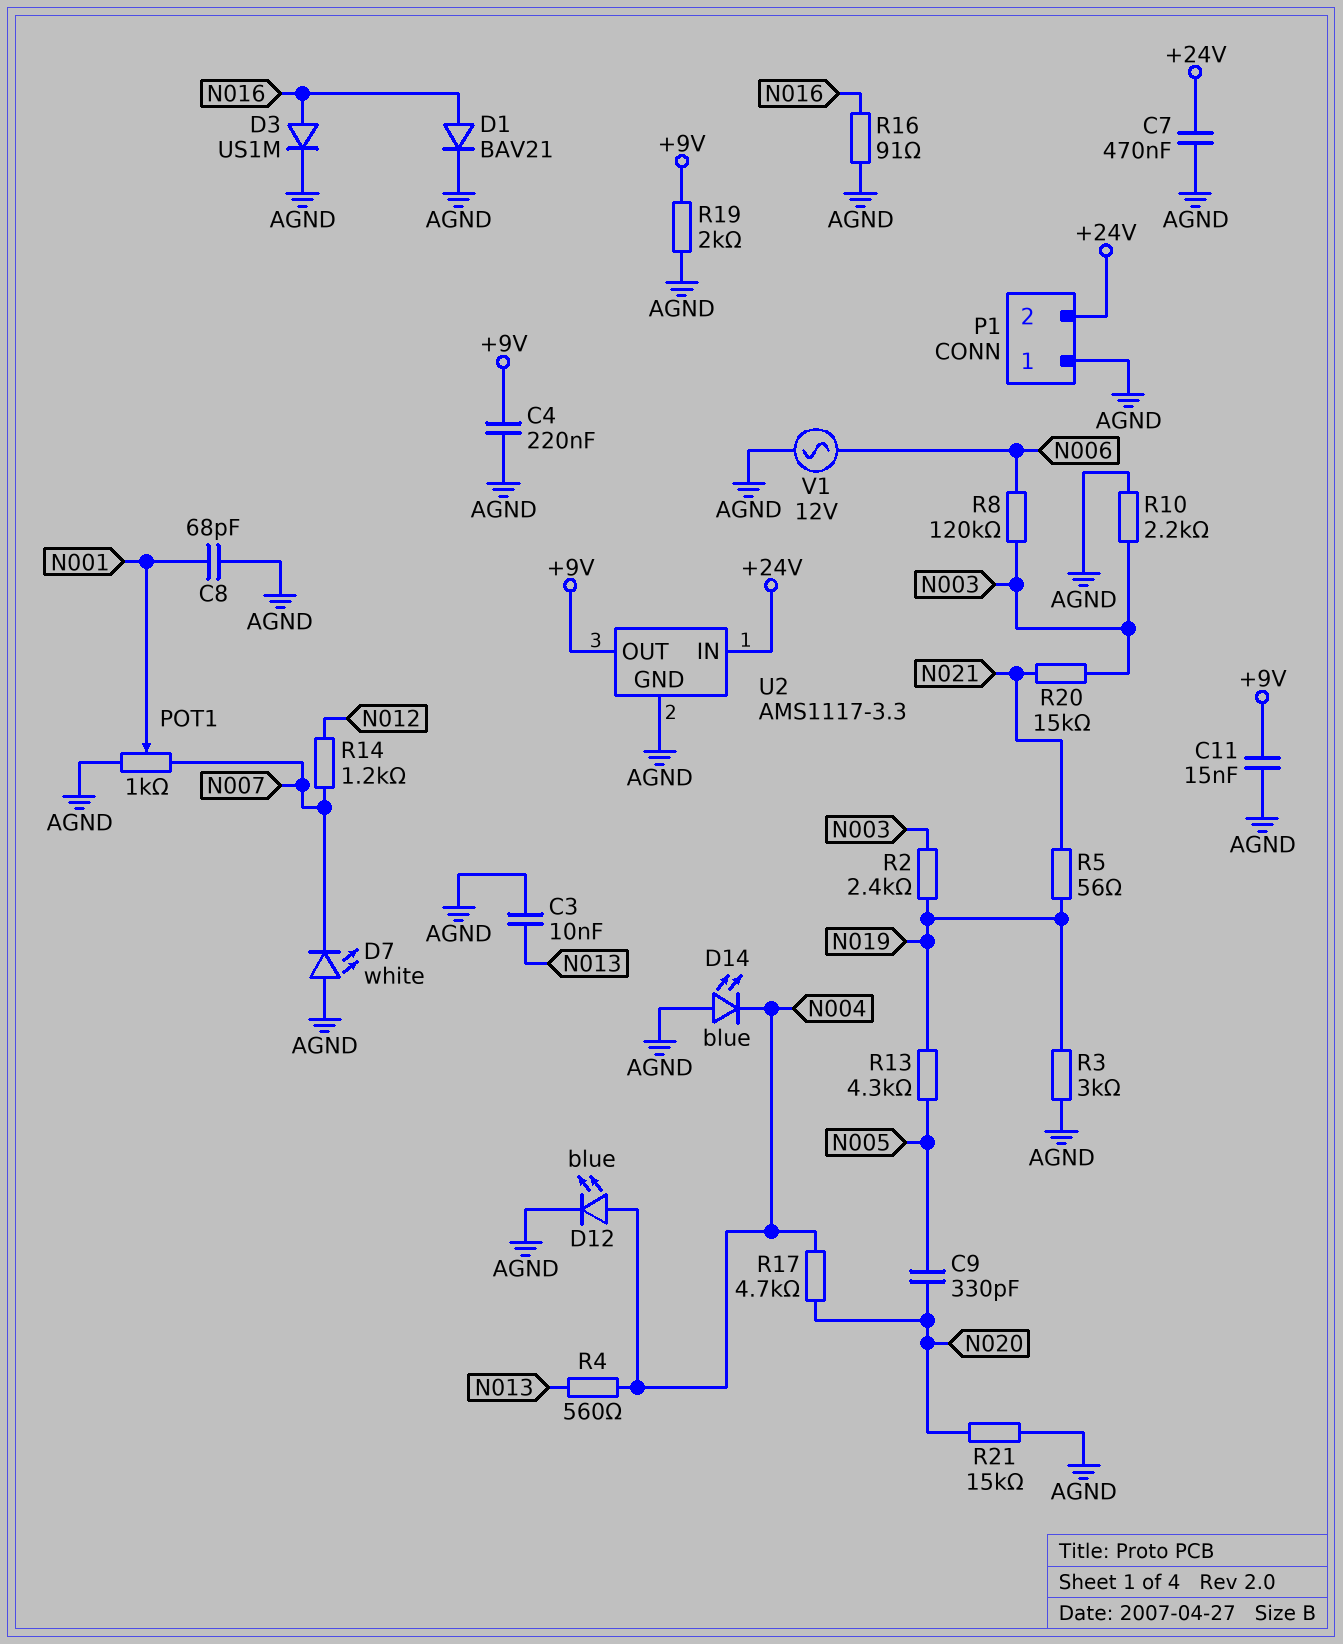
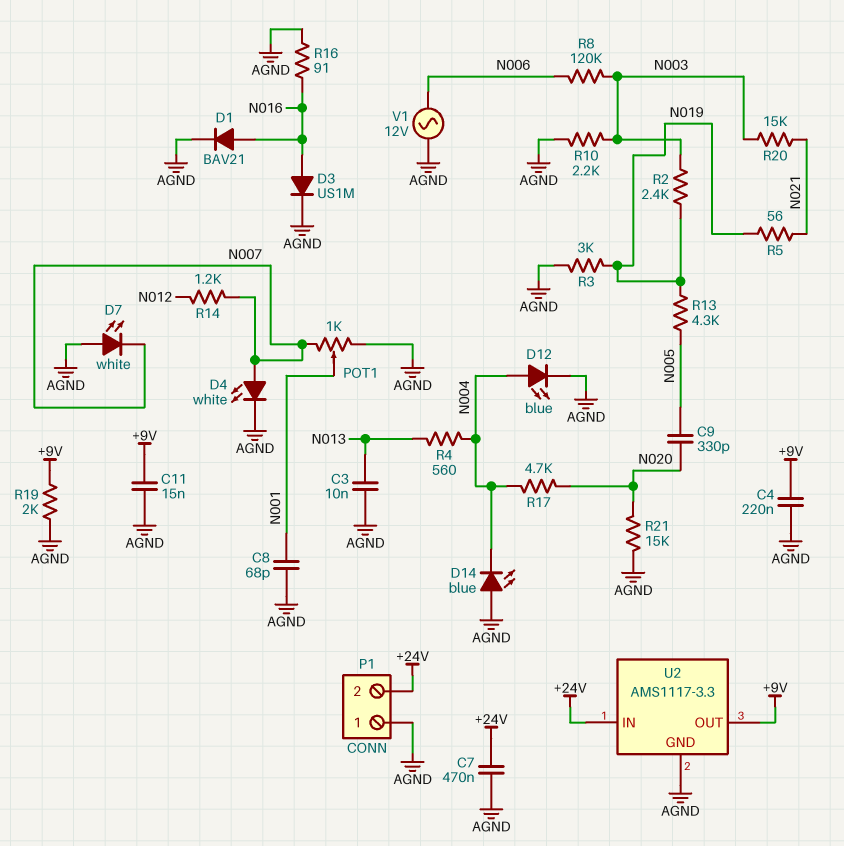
D4: none -> LED white (A N007, K AGND)

